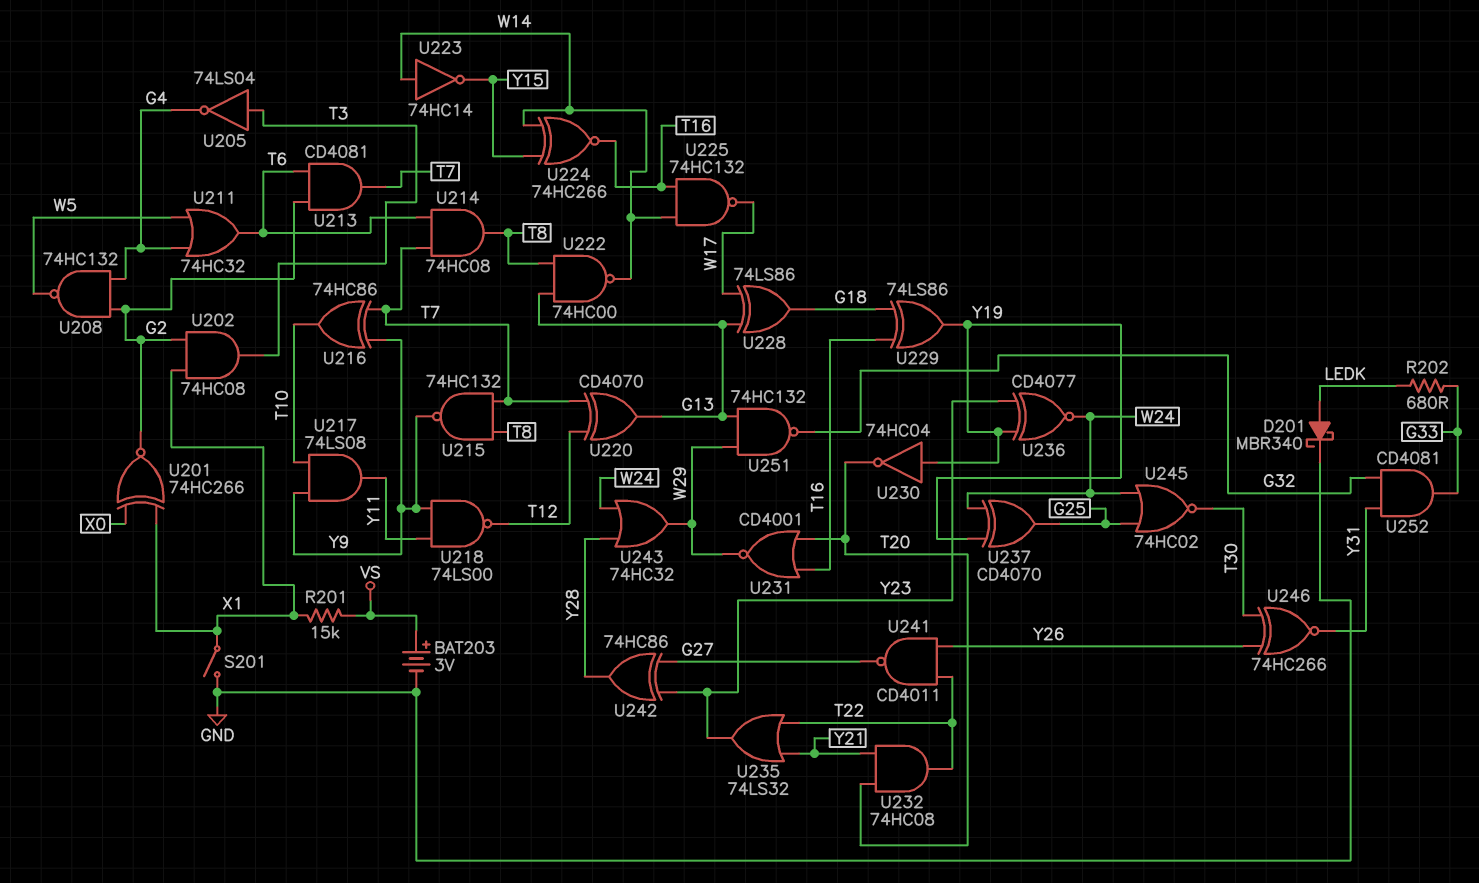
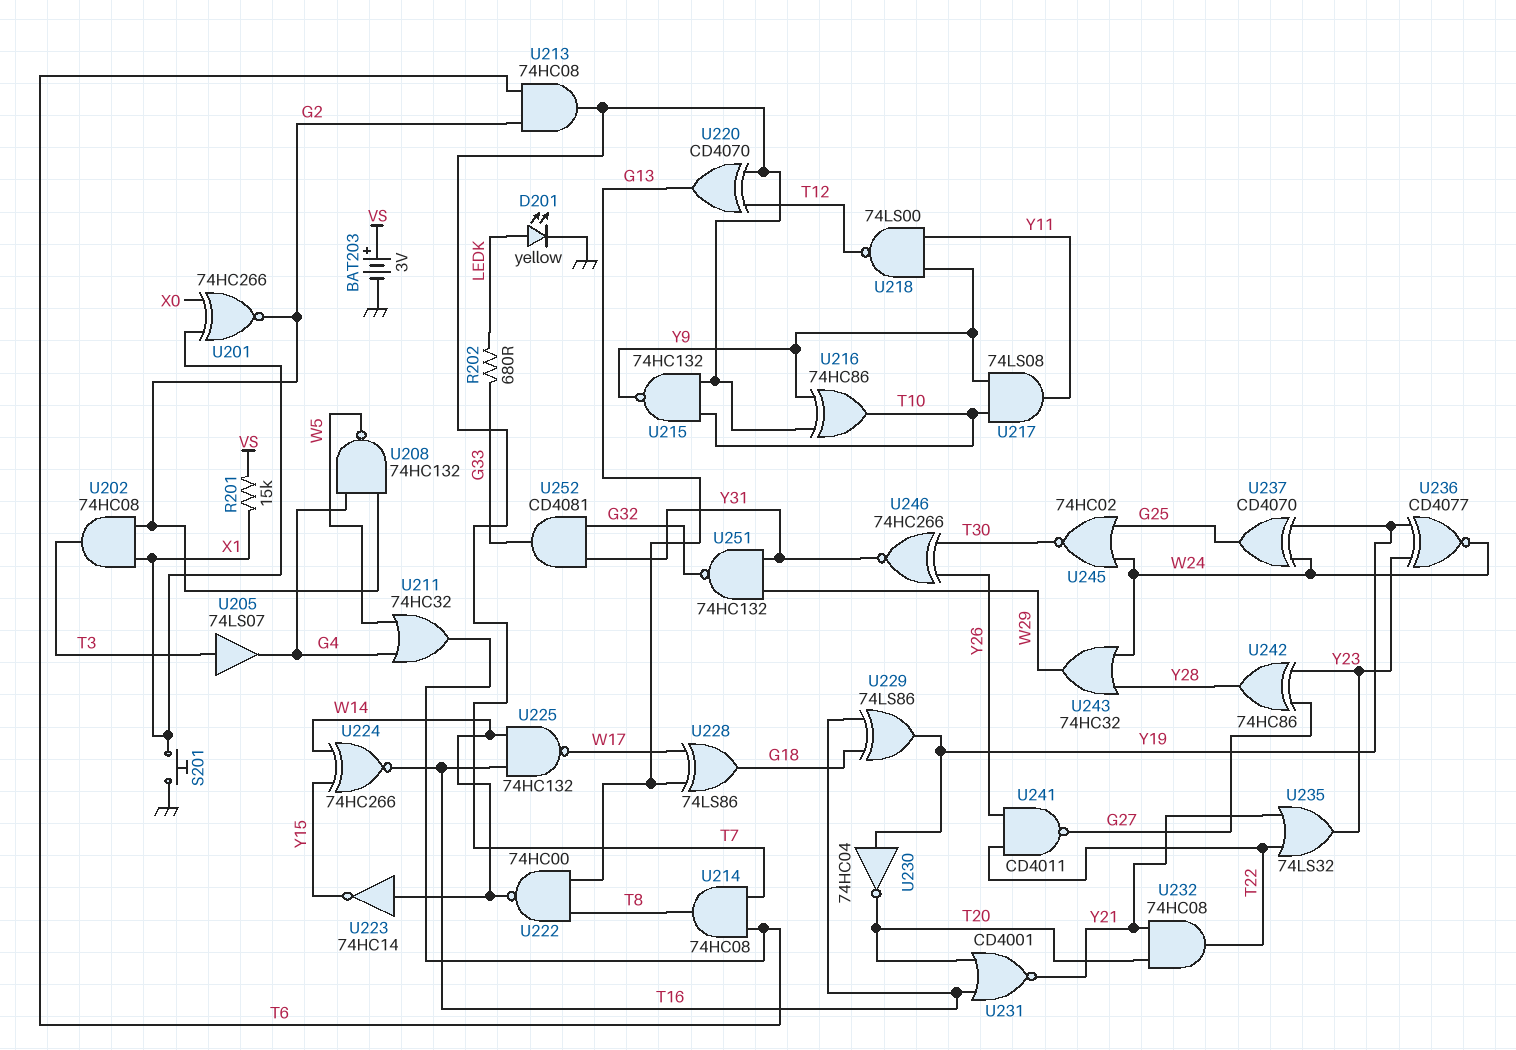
D201: schottky MBR340 (A LEDK, K GND) -> LED yellow (A LEDK, K GND)
S201: switch (GND, X1) -> button (GND, X1)
U205: NOT 74LS04 (in T3, out G4) -> buffer 74LS07 (in T3, out G4)
U213: AND CD4081 (in G2, in T6, out T7) -> AND 74HC08 (in G2, in T6, out T7)
U215: NAND 74HC132 (in T7, in T8, out Y9) -> NAND 74HC132 (in T7, in T10, out Y9)
U231: NOR CD4001 (in T16, in T20, out W29) -> NOR CD4001 (in T16, in T20, out Y21)
U251: NAND 74HC132 (in G13, in W29, out G32) -> NAND 74HC132 (in W29, in Y31, out G32)

